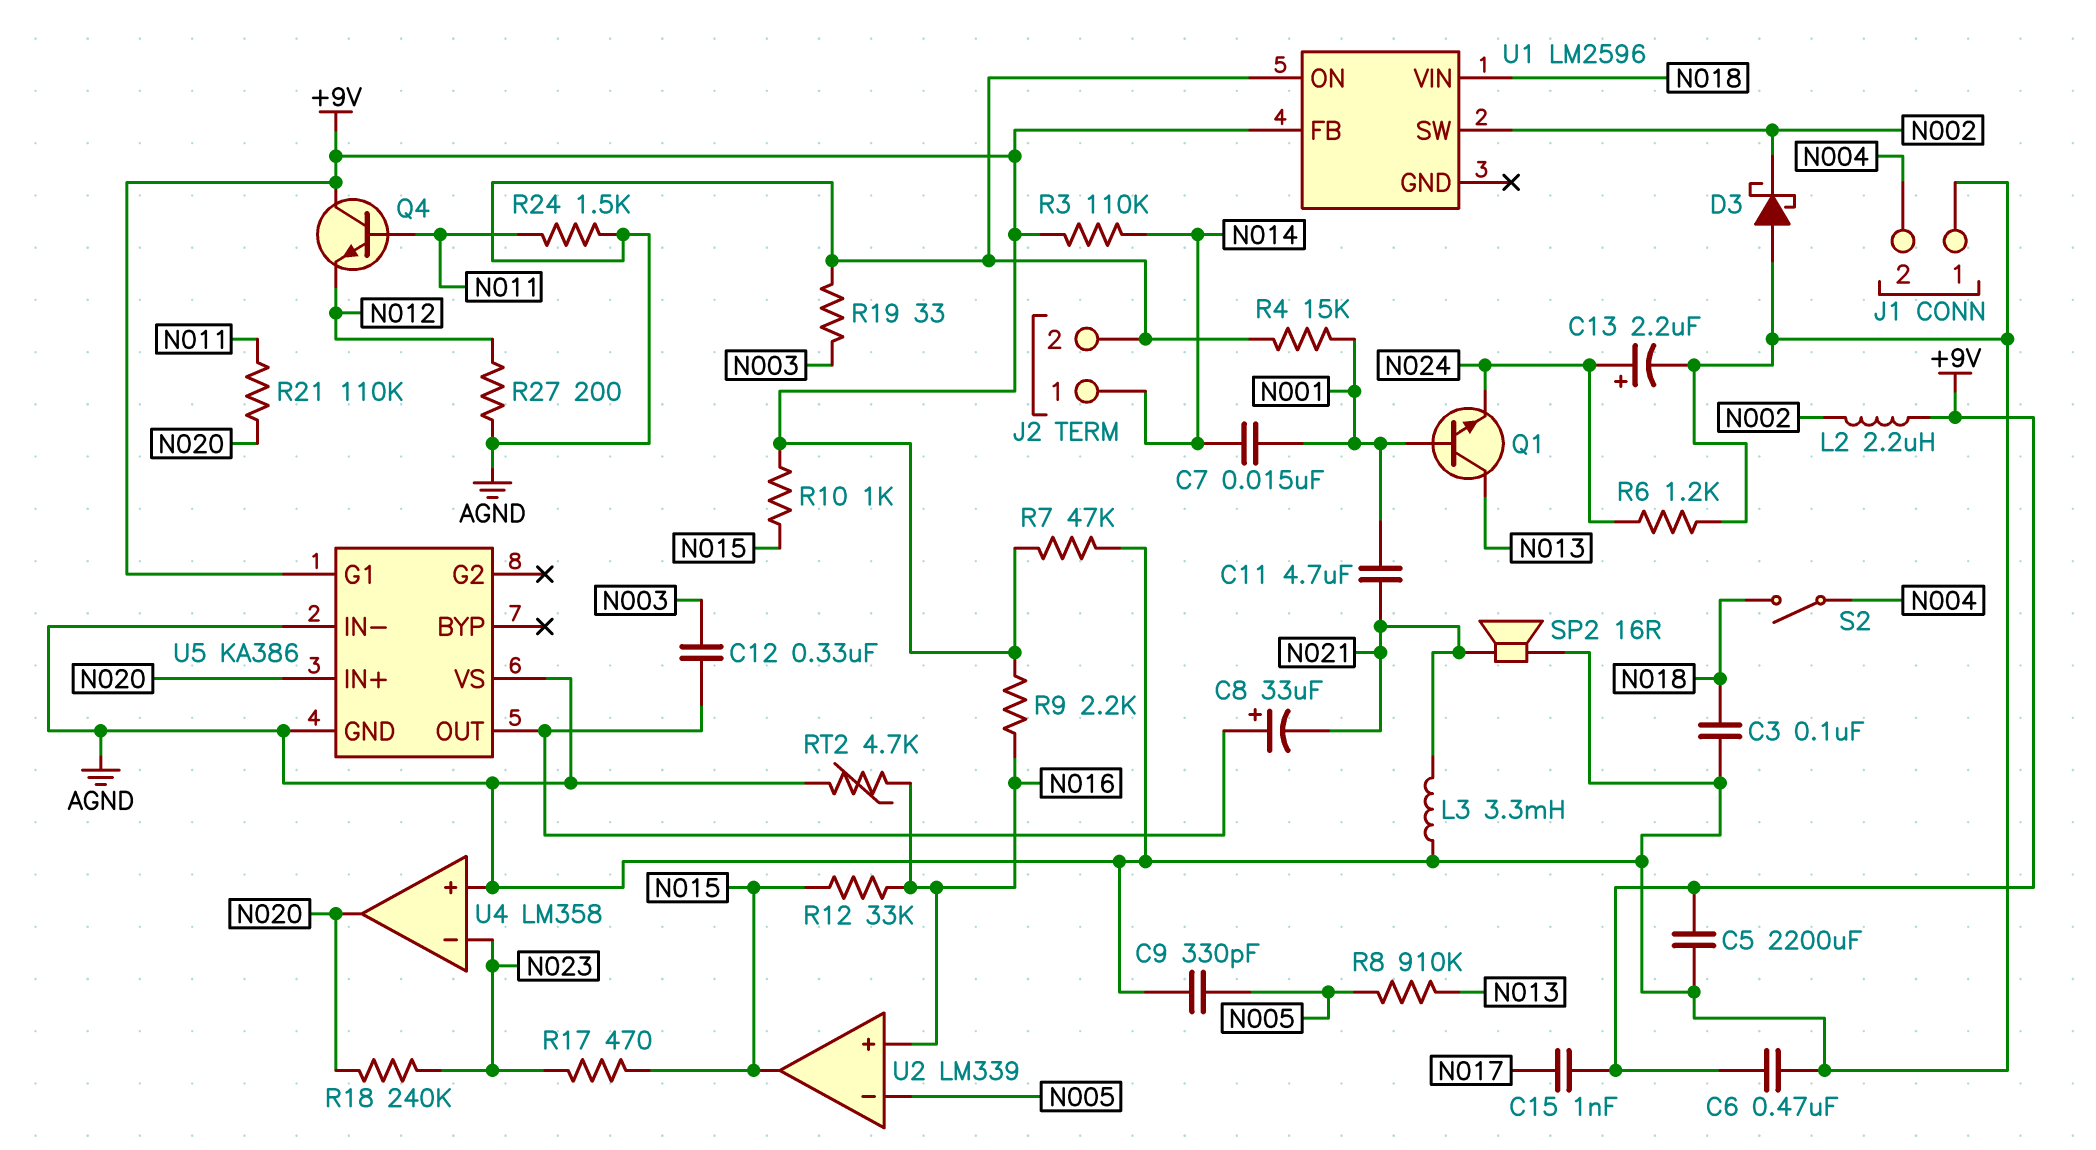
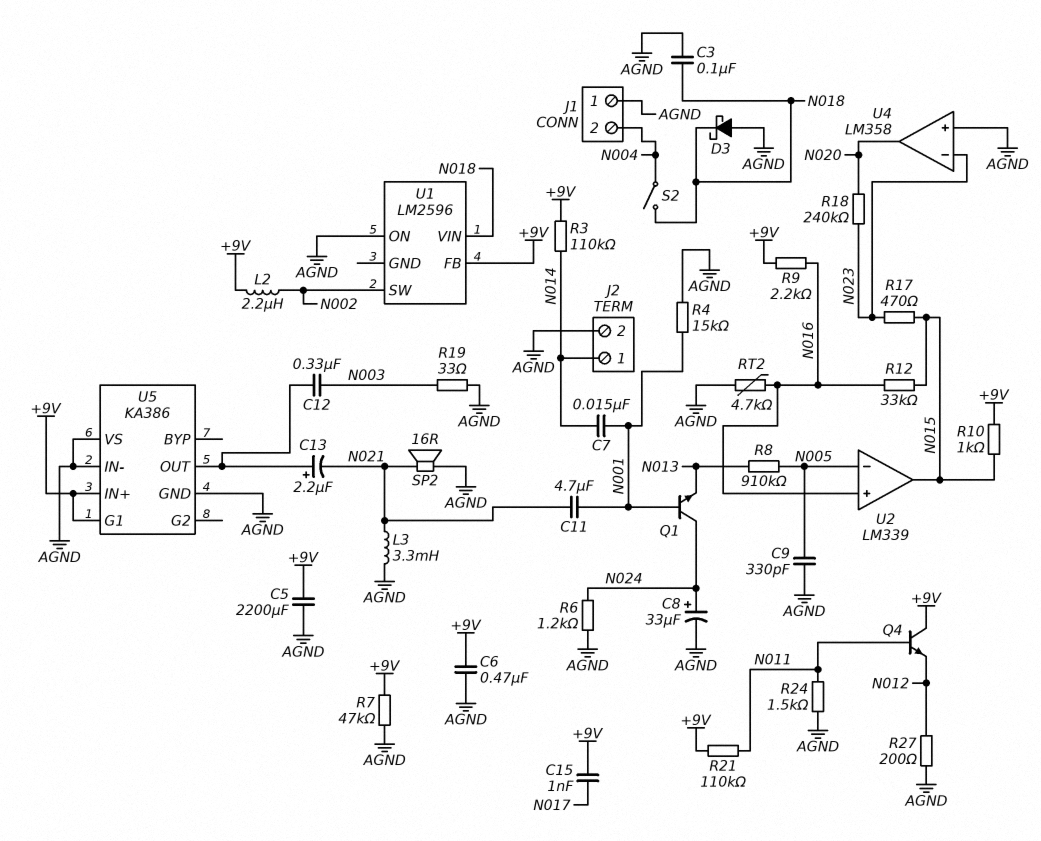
C8: 33uF (plus U5/OUT, minus N021) -> 33uF (plus N024, minus AGND)
C13: 2.2uF (plus N024, minus AGND) -> 2.2uF (plus U5/OUT, minus N021)
D3: schottky (A AGND, K N002) -> schottky (A AGND, K N018)
Q1: NPN (B N001, C N013, E N024) -> NPN (B N001, C N024, E N013)
R21: 110k (N011, N020) -> 110k (+9V, N011)
U5 pin IN+: N020 -> +9V

